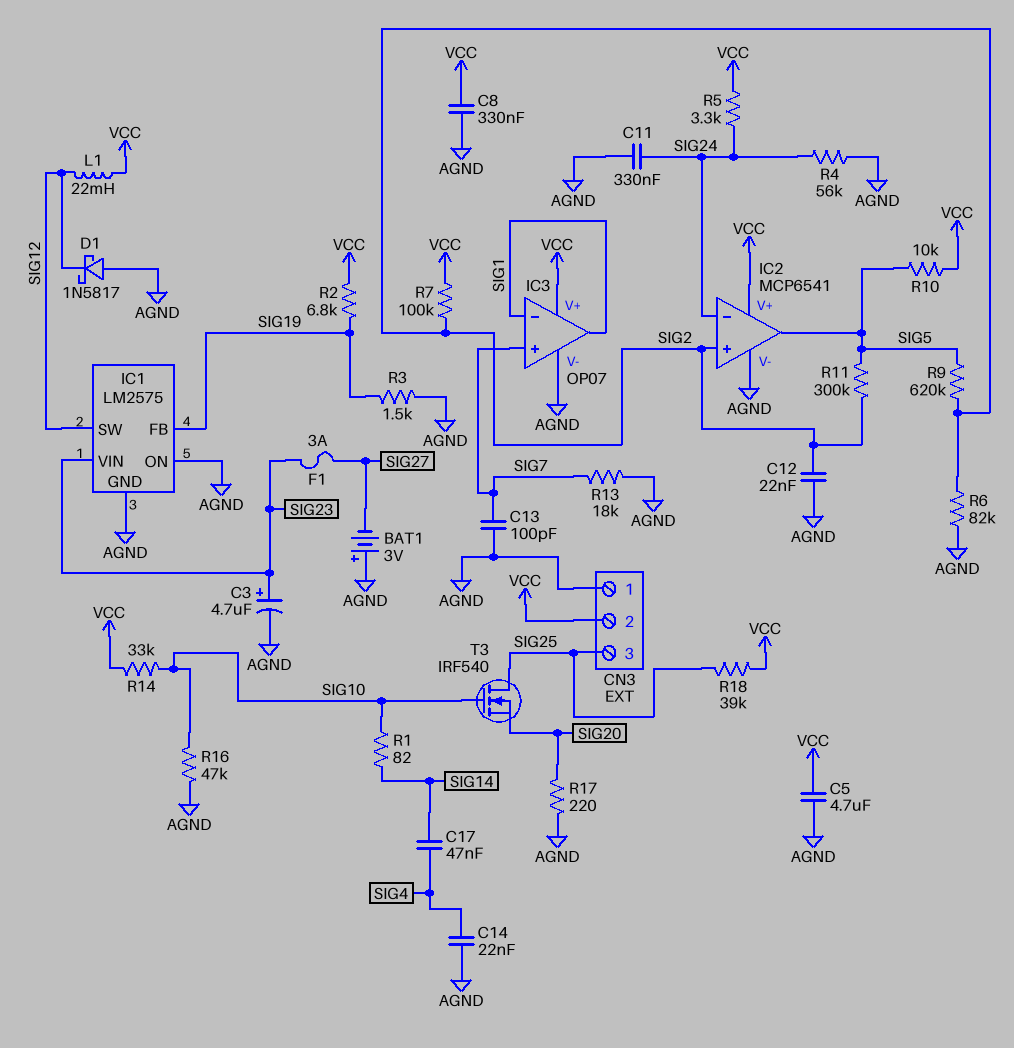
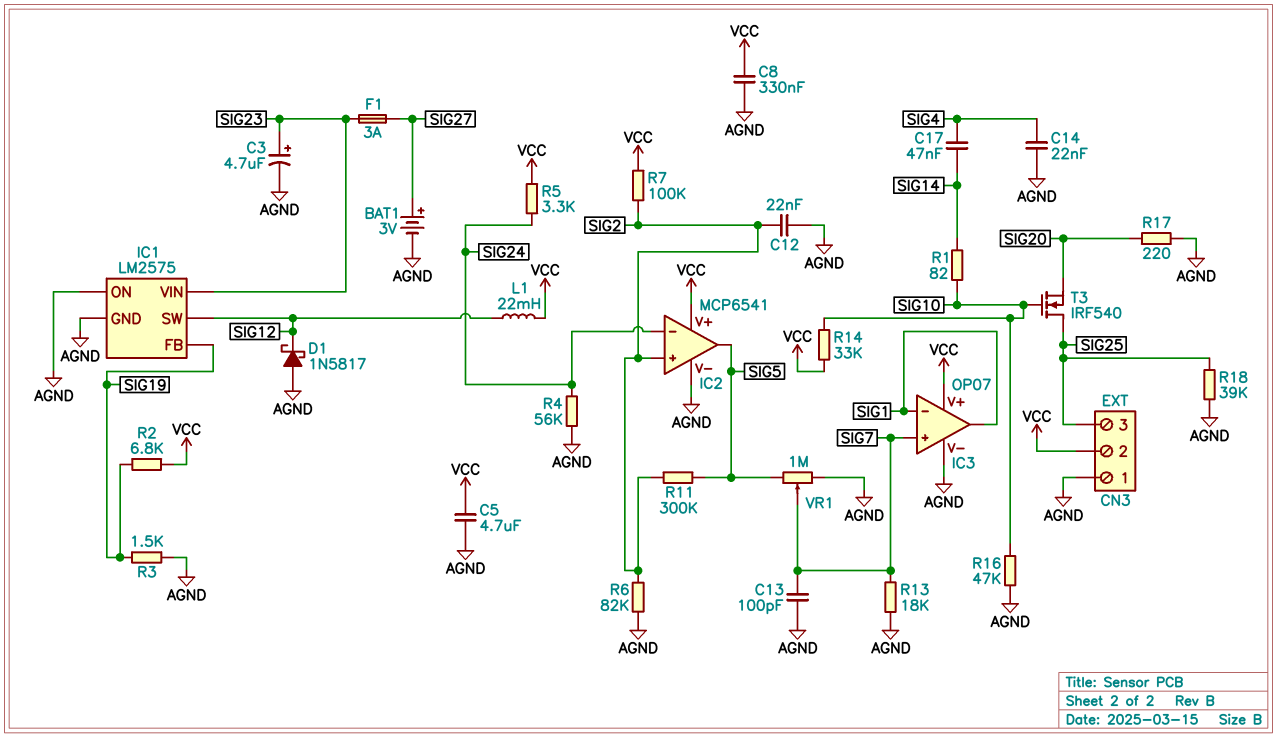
BAT1: 3V (plus AGND, minus SIG27) -> 3V (plus SIG27, minus AGND)
C11: 330nF (AGND, SIG24) -> none
R9: 620k (SIG2, SIG5) -> none
R10: 10k (SIG5, VCC) -> none
R18: 39k (SIG25, VCC) -> 39k (AGND, SIG25)
VR1: none -> 1M (AGND, SIG5, wiper SIG7)

